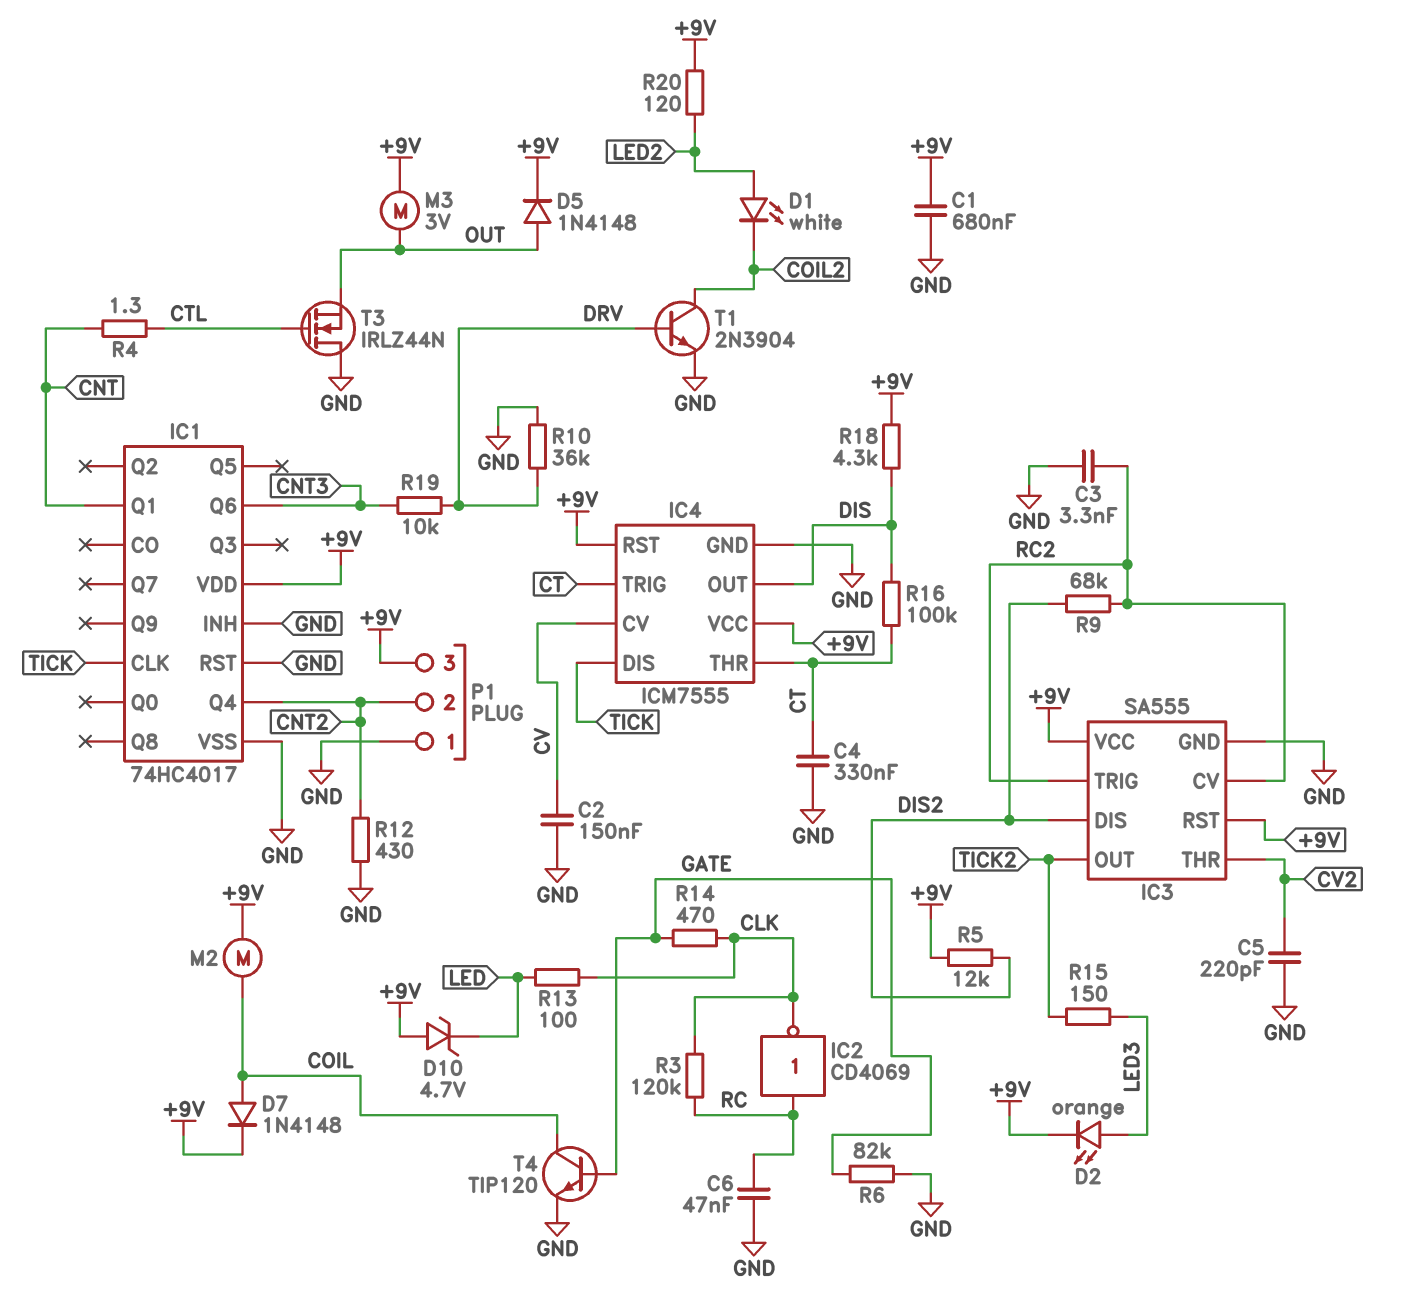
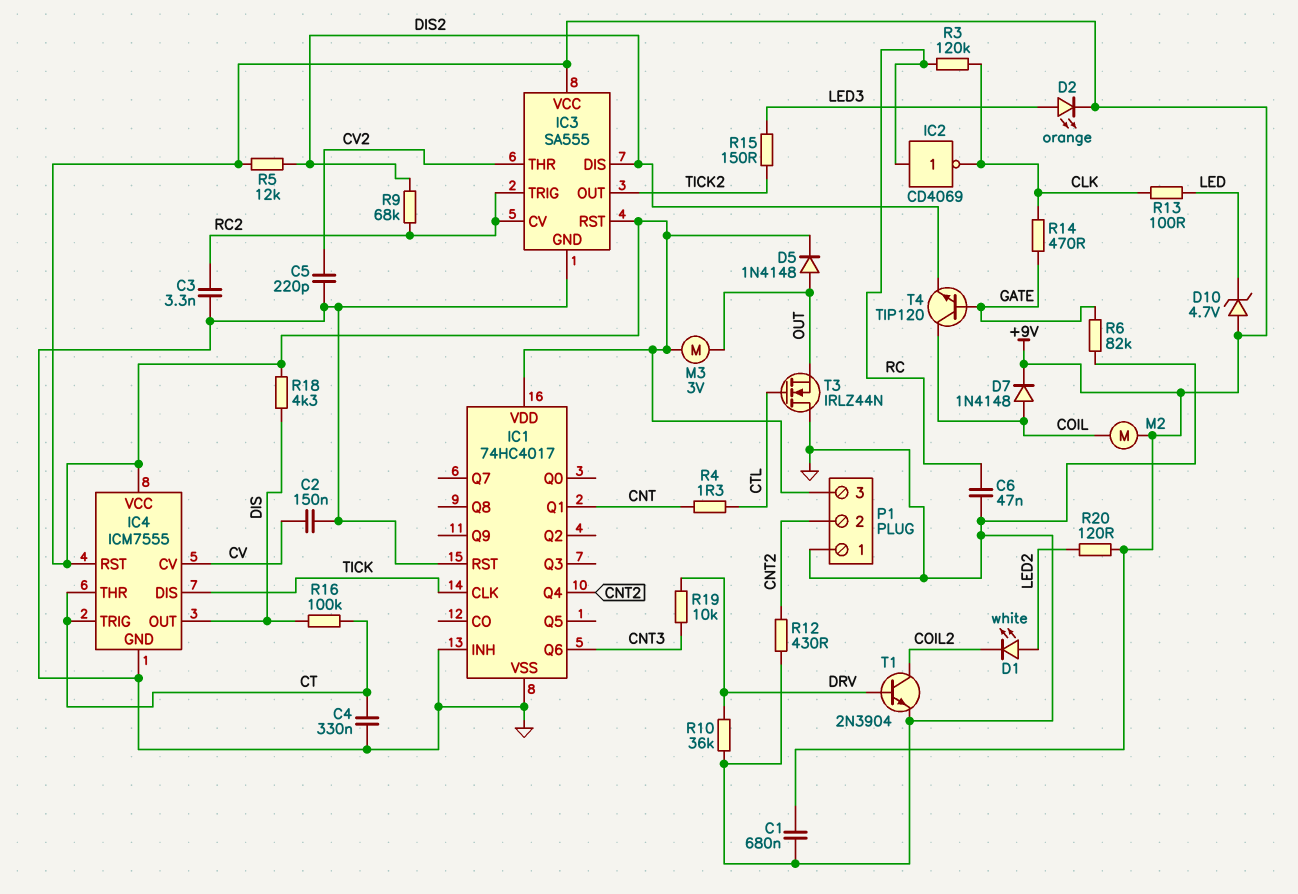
T4: NPN TIP120 (B GATE, C COIL, E GND) -> NPN TIP120 (B GATE, C COIL, E DIS2)

